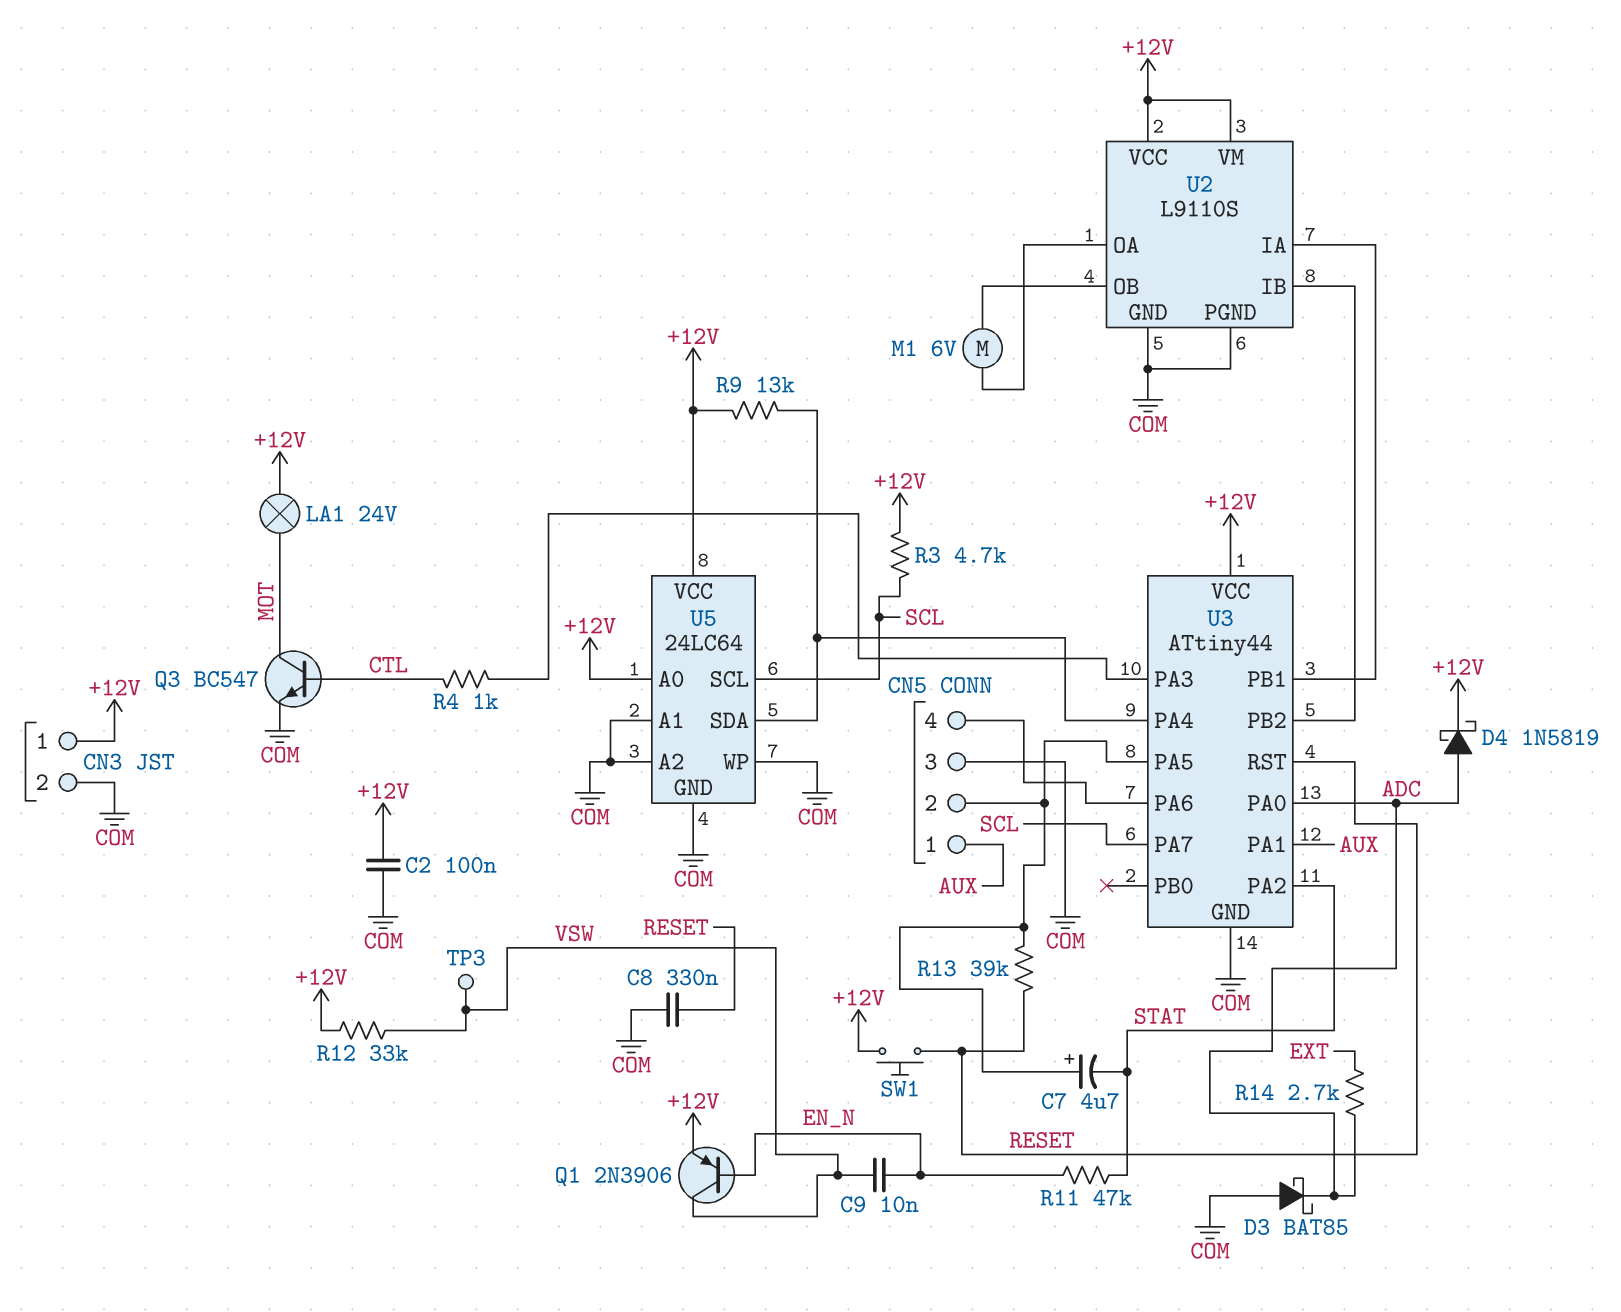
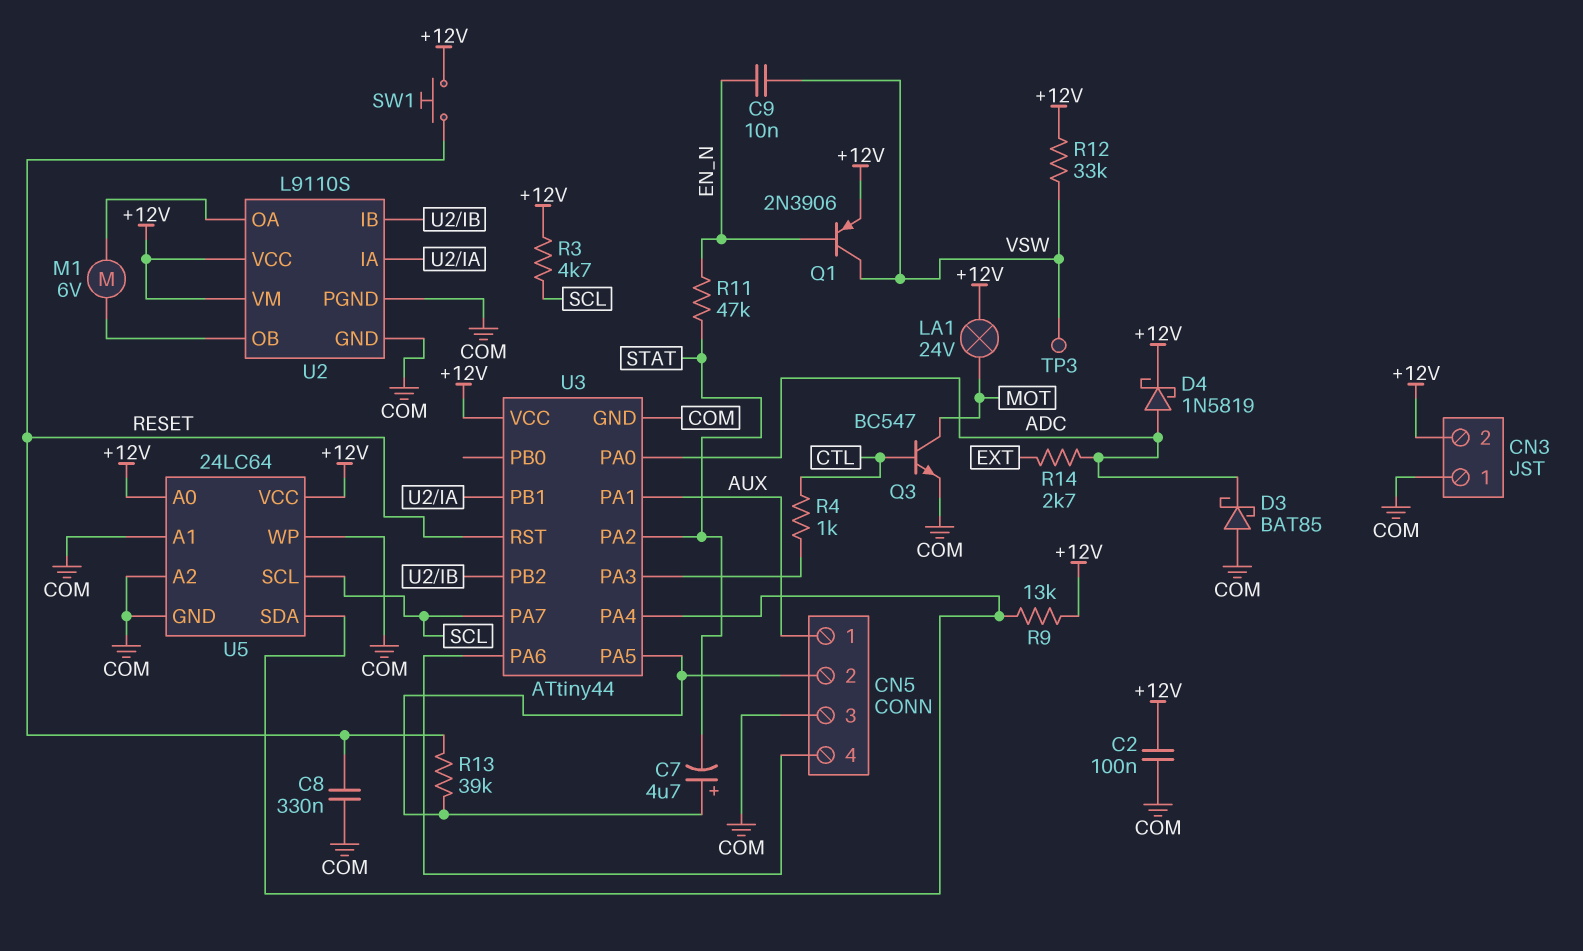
CN3 pin 1: +12V -> COM
CN3 pin 2: COM -> +12V

